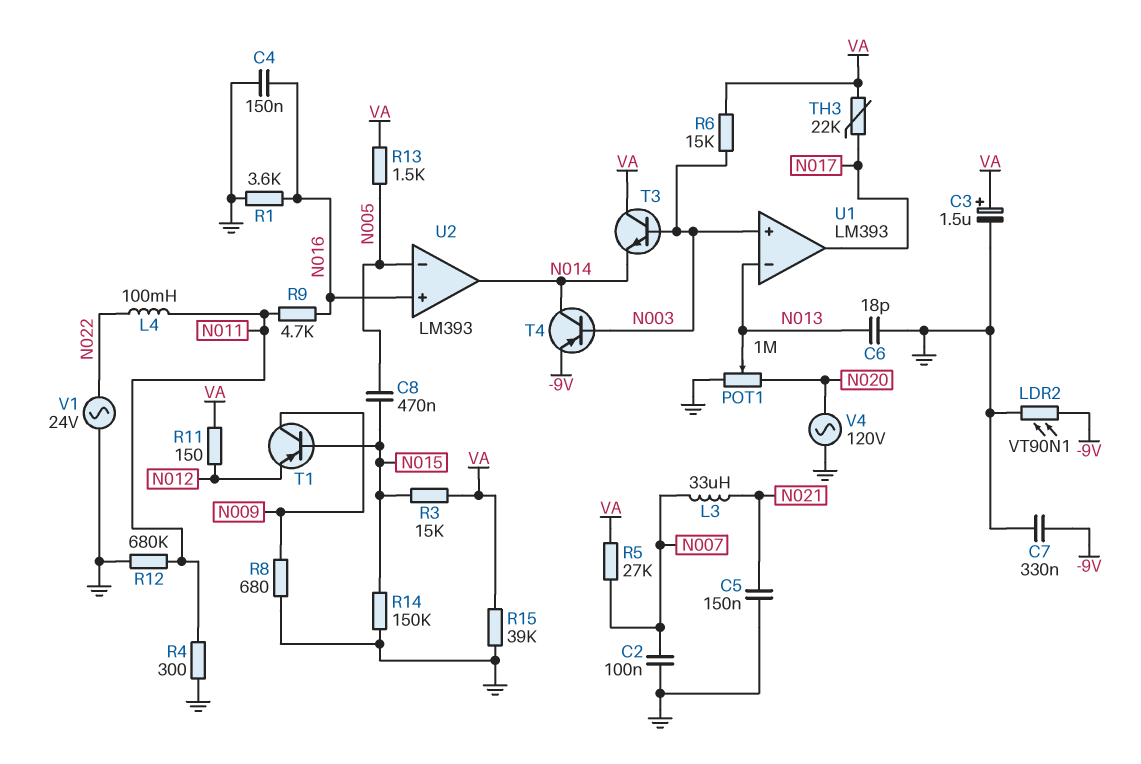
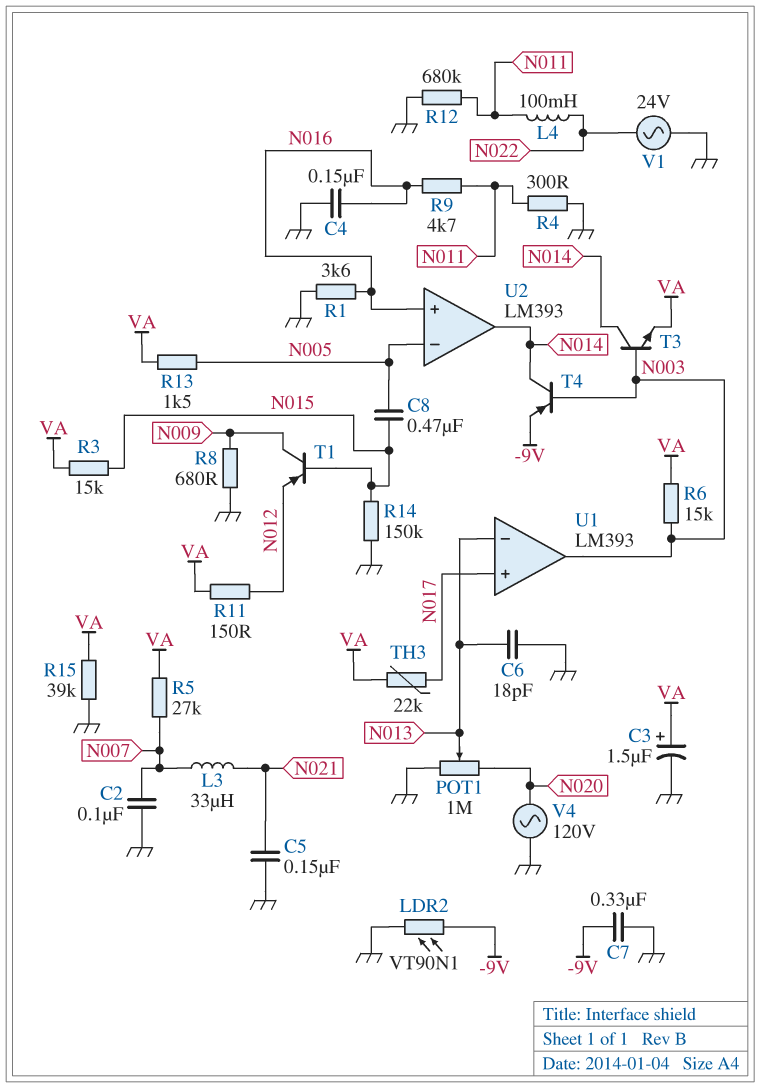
T3: NPN (B N003, C VA, E N014) -> NPN (B N003, C N014, E VA)
U1 pin in+: N003 -> N017
U1 pin out: N017 -> N003

